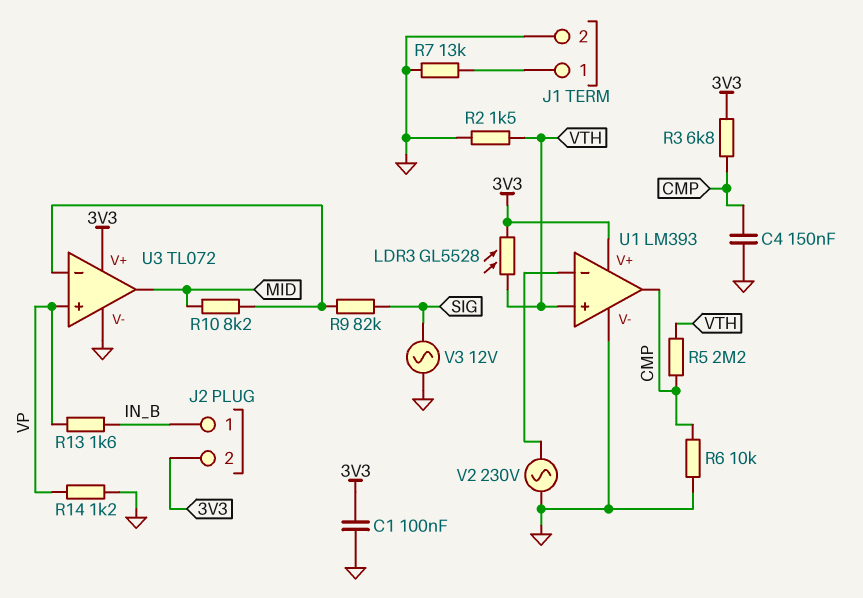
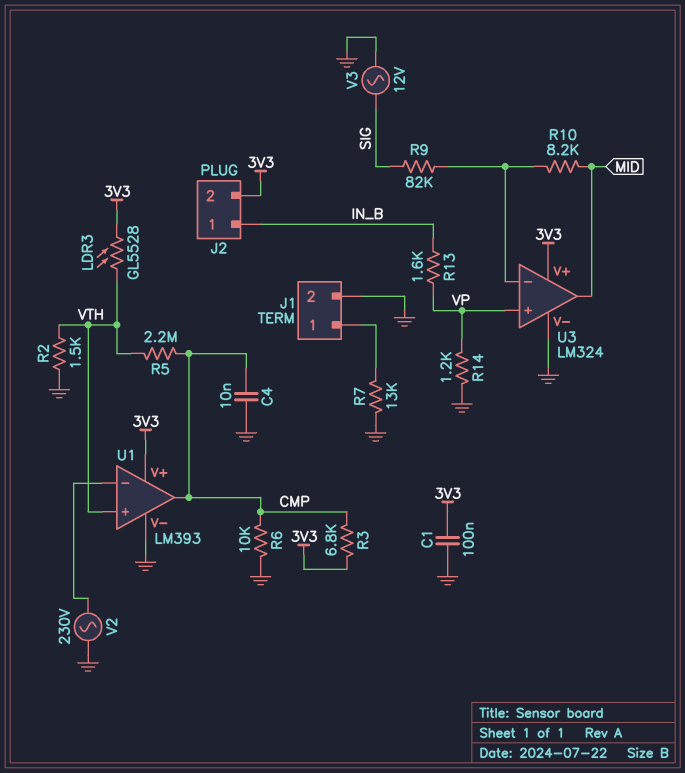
C4: 150nF (CMP, GND) -> 10nF (CMP, GND)
U3: TL072 -> LM324

